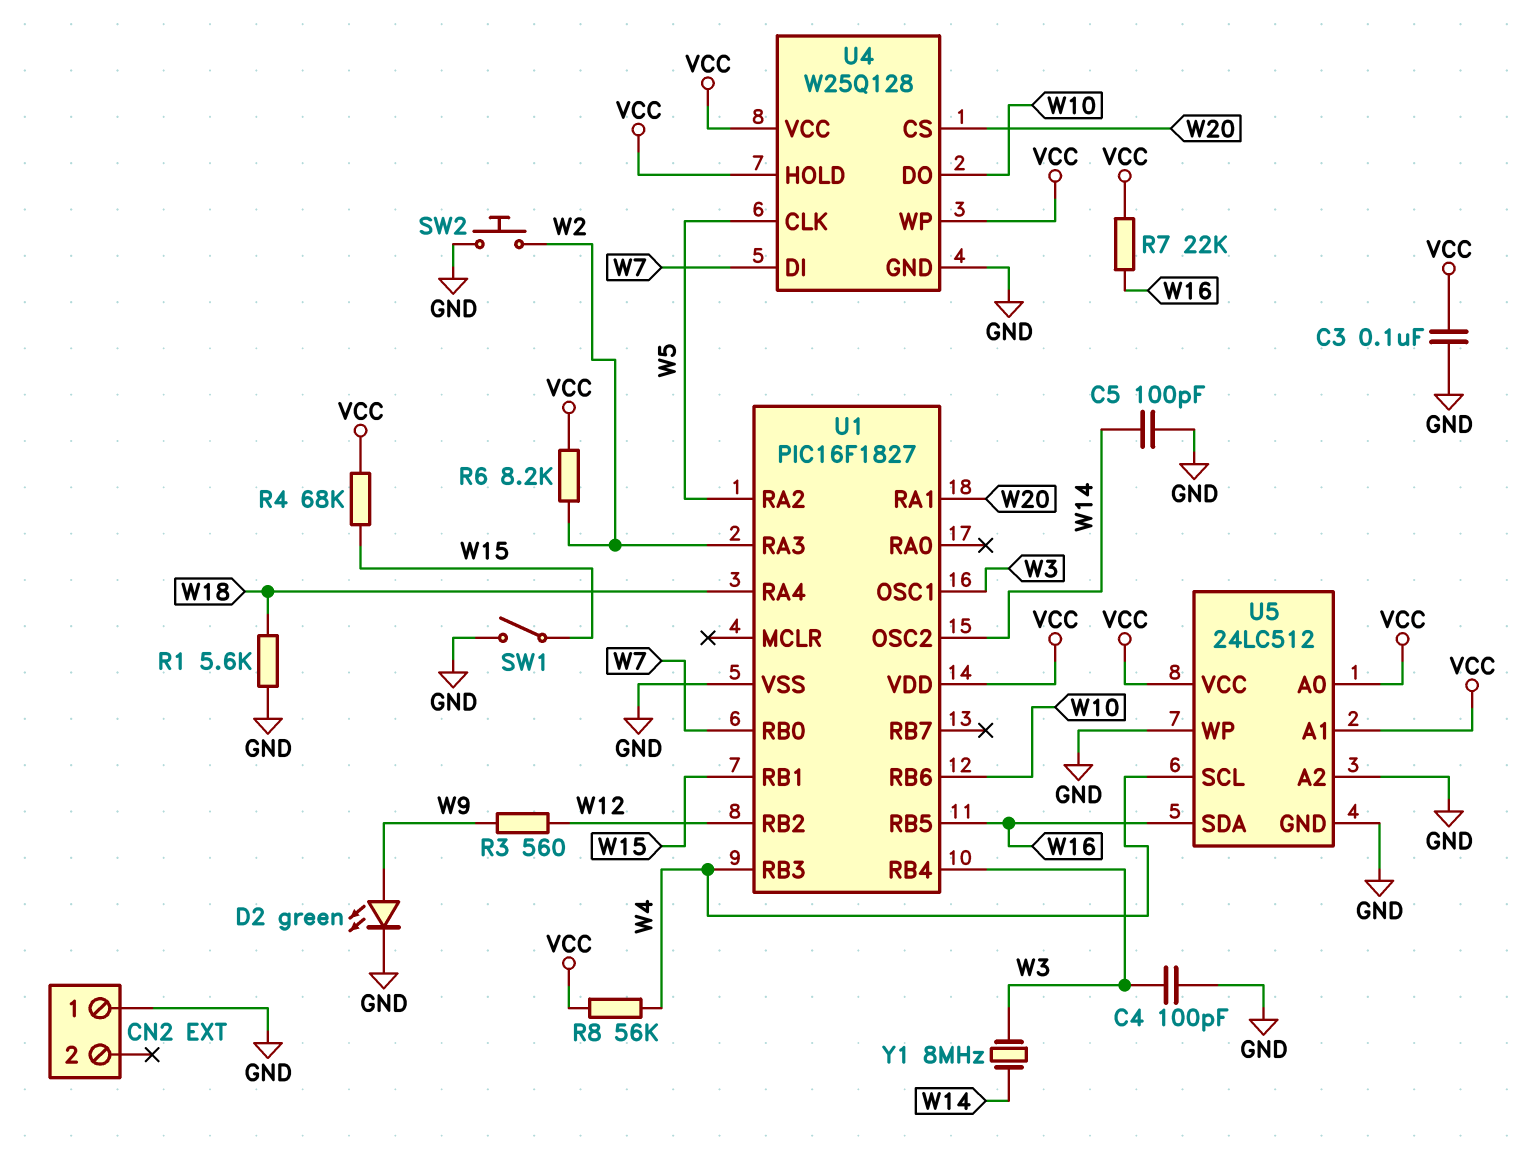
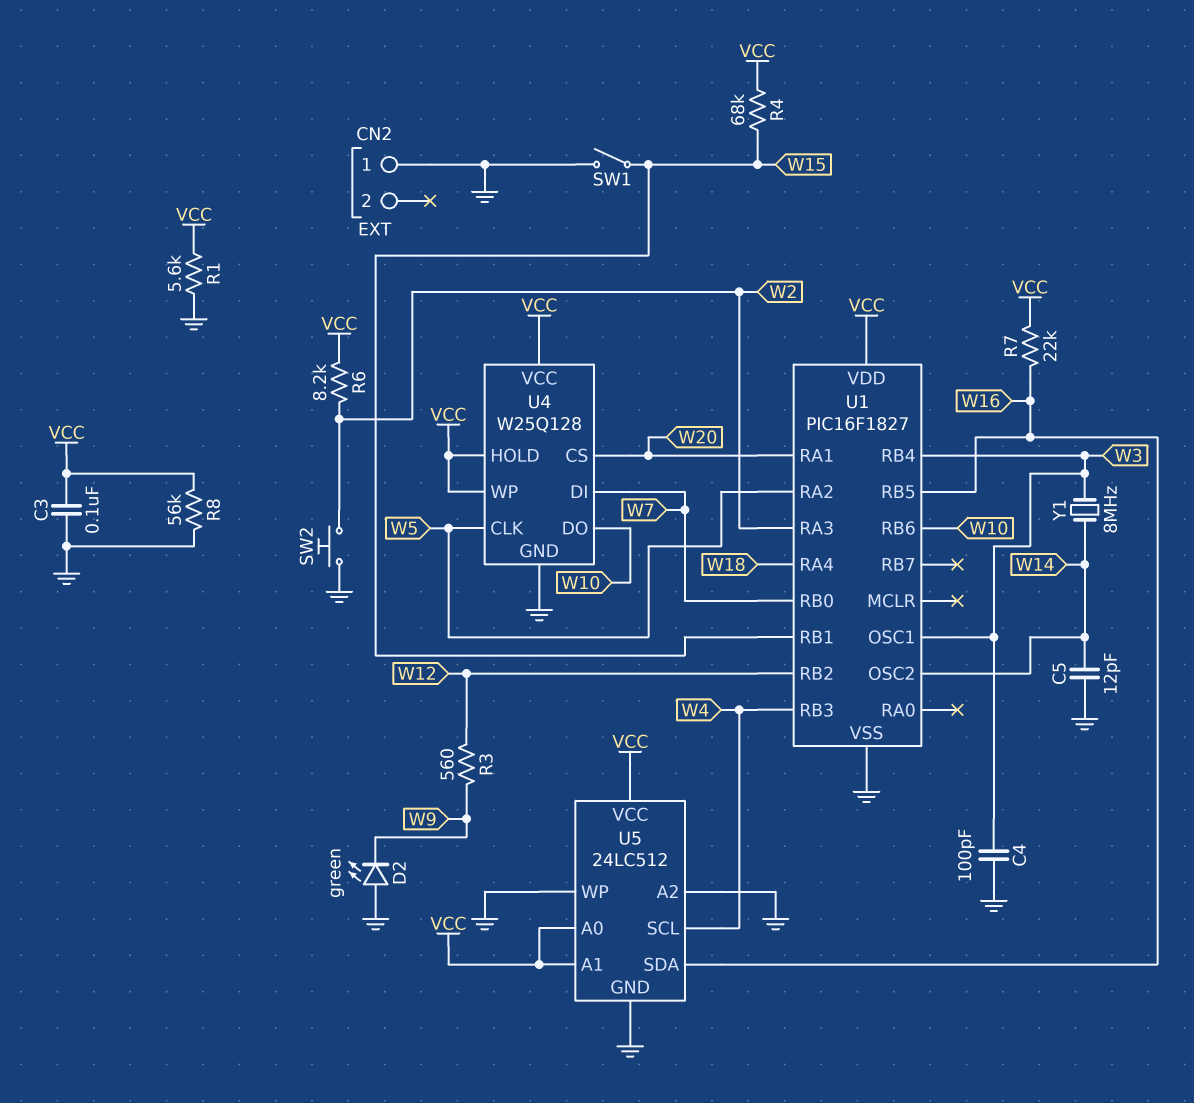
C5: 100pF (GND, W14) -> 12pF (GND, W14)
D2: LED green (A W9, K GND) -> LED green (A GND, K W9)
R1: 5.6k (GND, W18) -> 5.6k (GND, VCC)
R8: 56k (VCC, W4) -> 56k (GND, VCC)

